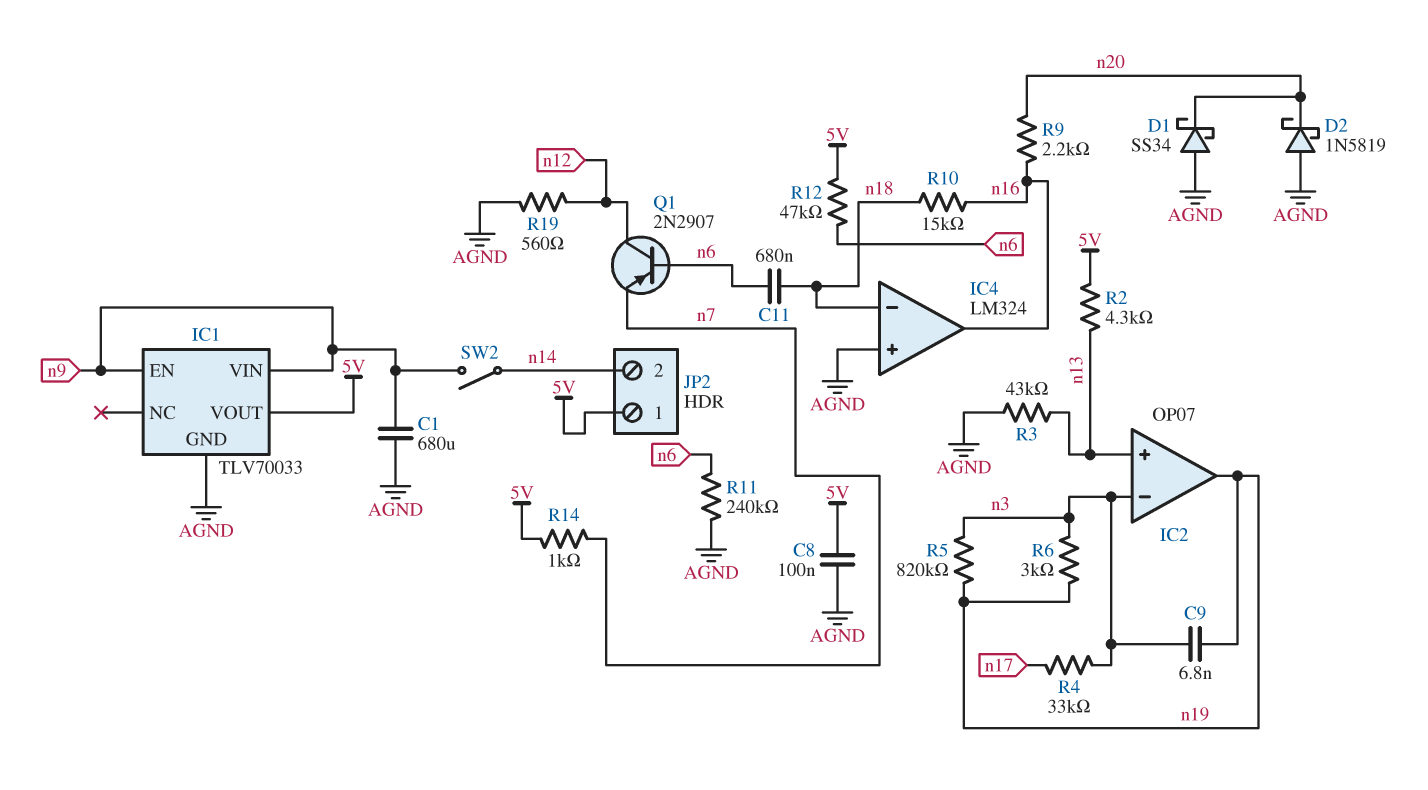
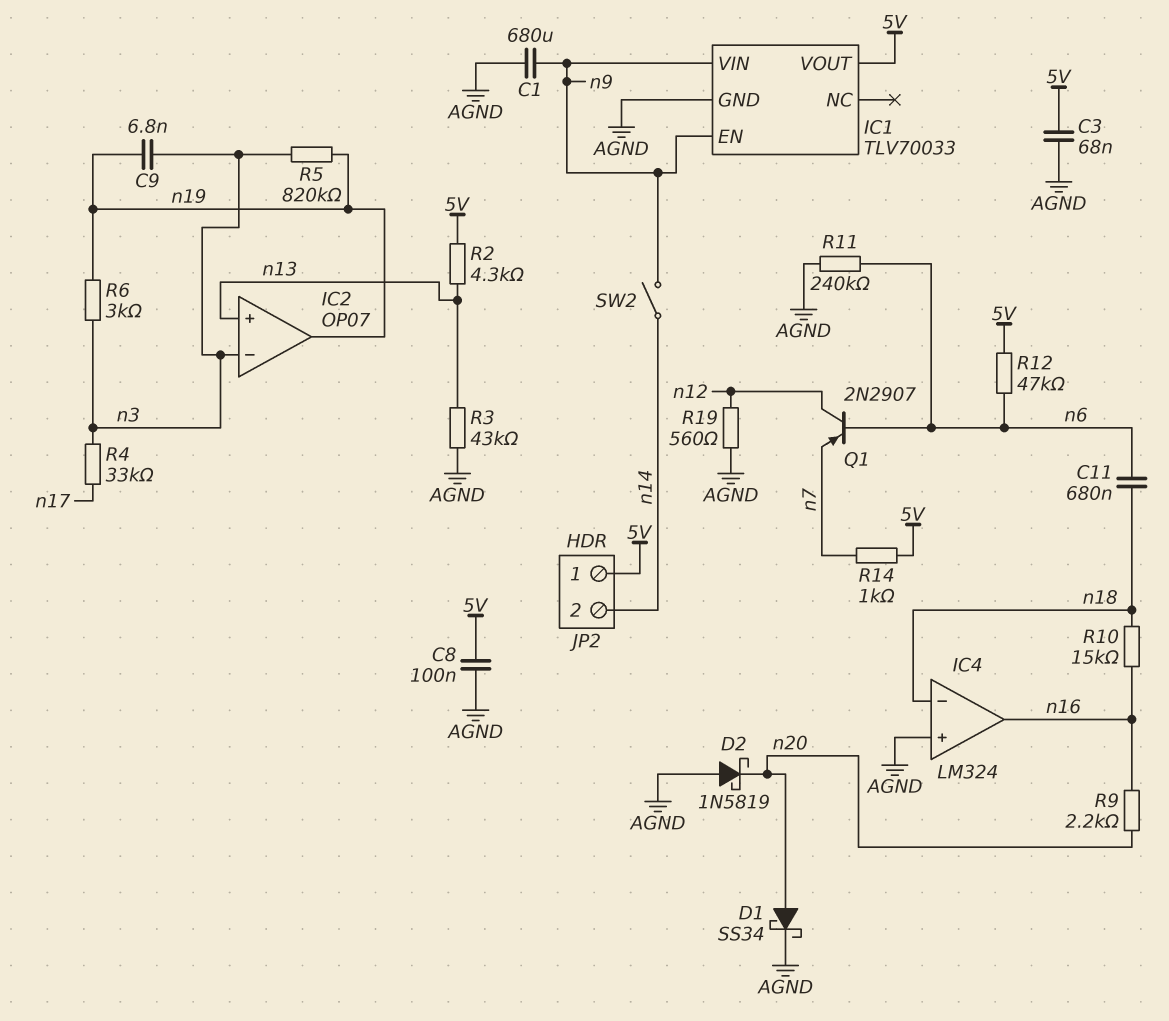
C3: none -> 68nF (5V, AGND)
D1: schottky SS34 (A AGND, K n20) -> schottky SS34 (A n20, K AGND)

